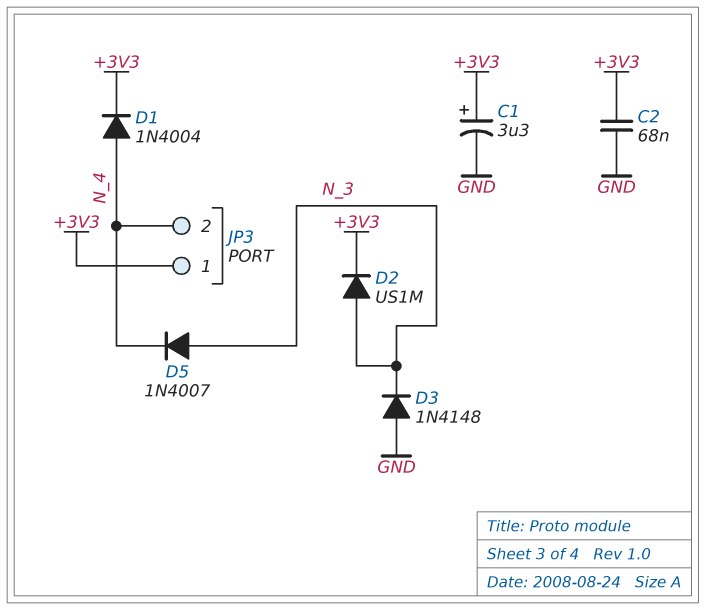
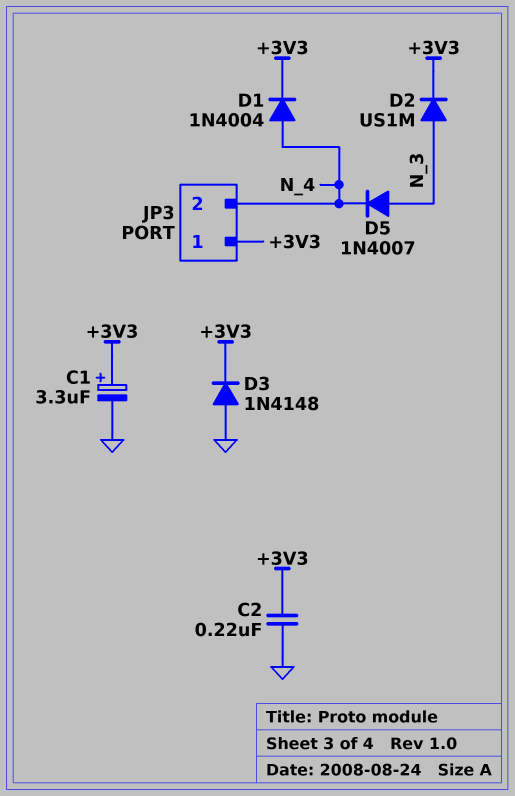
C2: 68nF (+3V3, GND) -> 220nF (+3V3, GND)
D3: diode 1N4148 (A GND, K N_3) -> diode 1N4148 (A GND, K +3V3)

